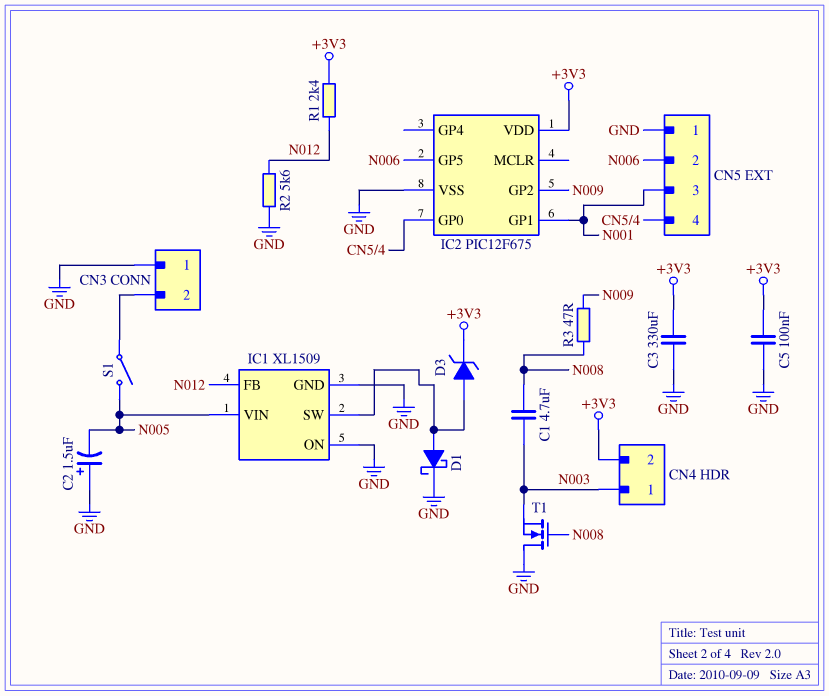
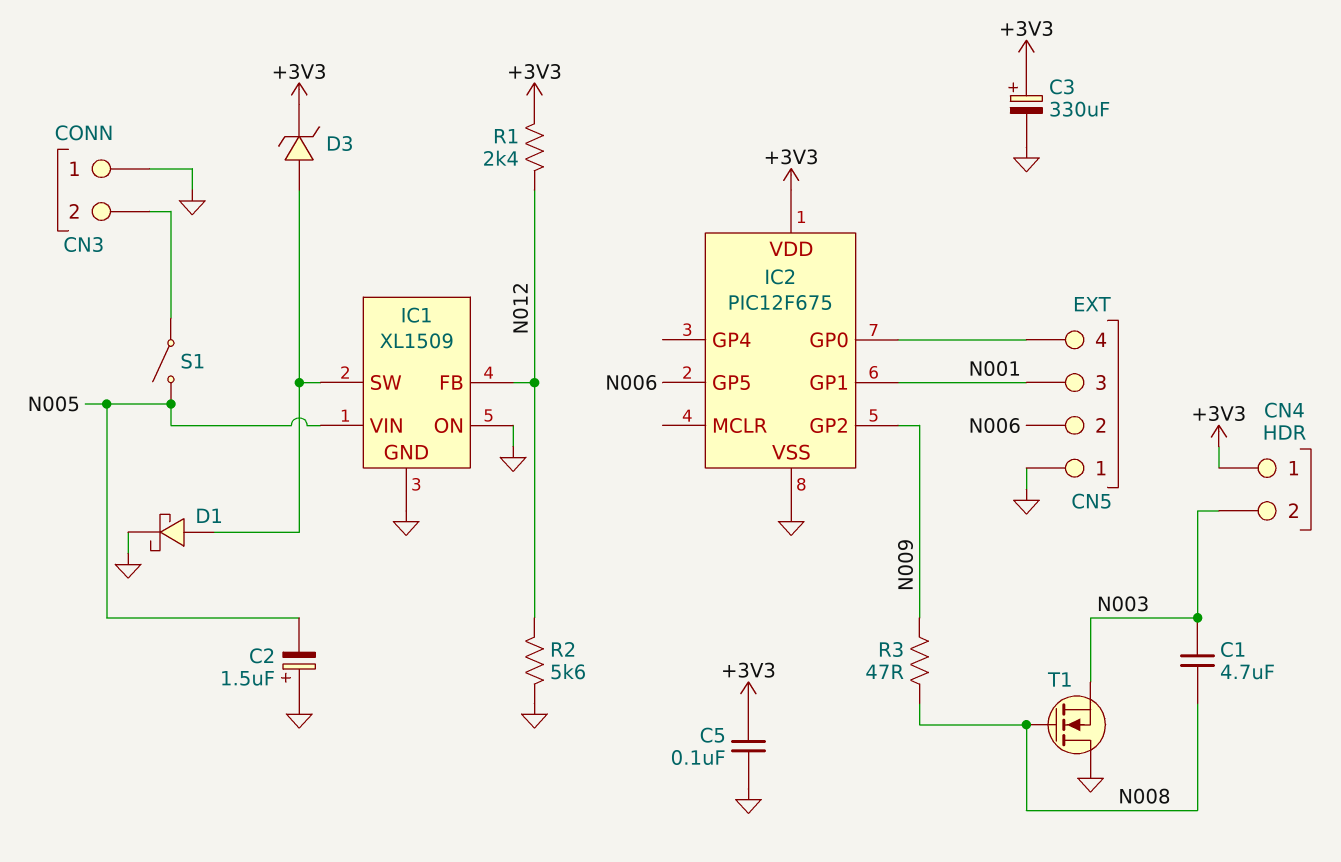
C3: 330uF (+3V3, GND) -> 330uF (plus +3V3, minus GND)
CN4 pin 1: N003 -> +3V3
CN4 pin 2: +3V3 -> N003

